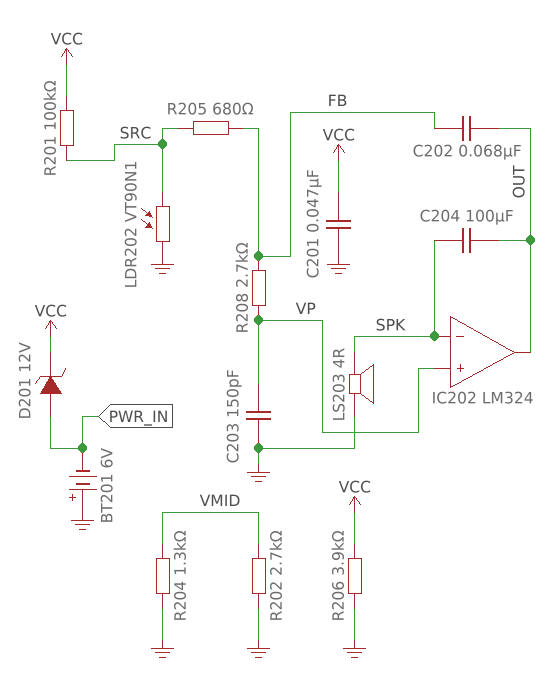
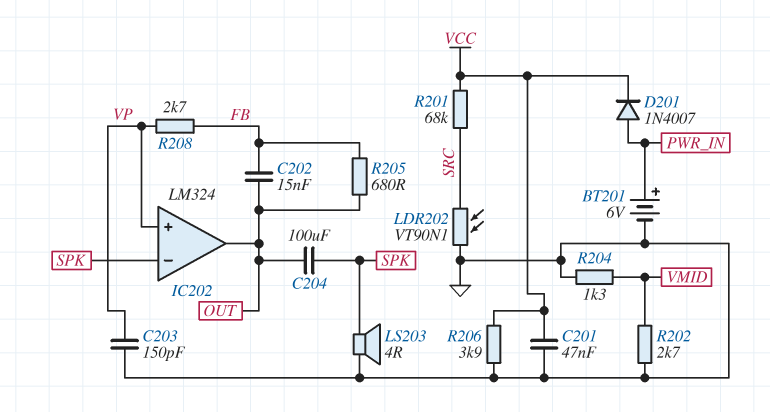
BT201: 6V (plus GND, minus PWR_IN) -> 6V (plus PWR_IN, minus GND)
C202: 68nF (FB, OUT) -> 15nF (FB, OUT)
D201: zener 12V (A PWR_IN, K VCC) -> diode 1N4007 (A PWR_IN, K VCC)
R201: 100k (SRC, VCC) -> 68k (SRC, VCC)
R205: 680 (FB, SRC) -> 680 (FB, OUT)

